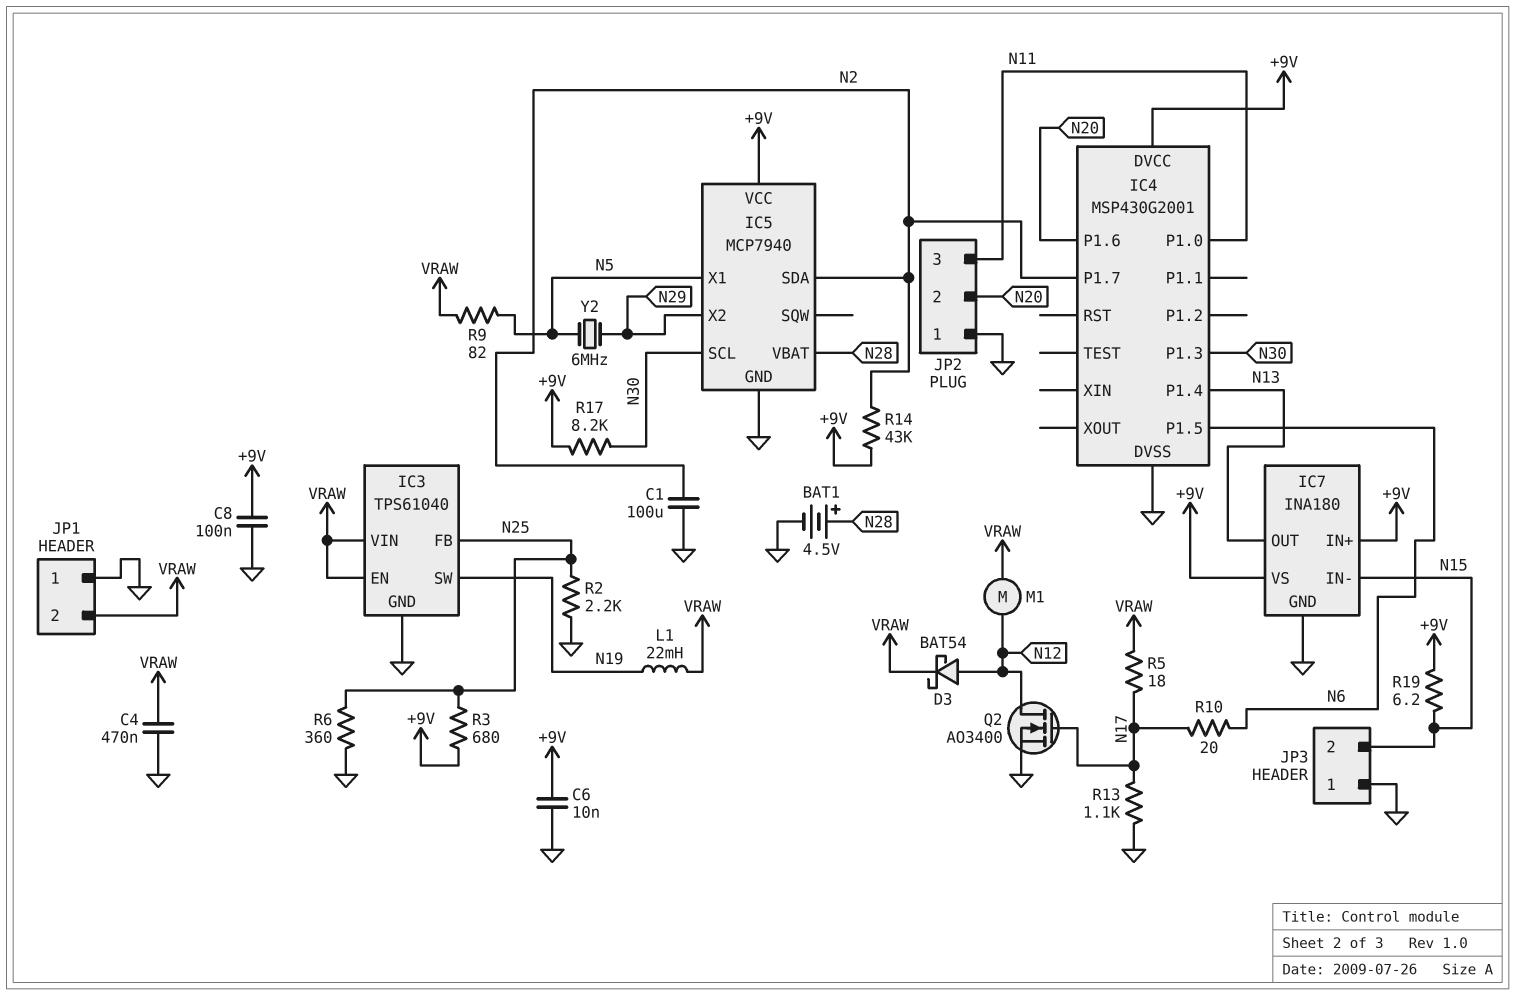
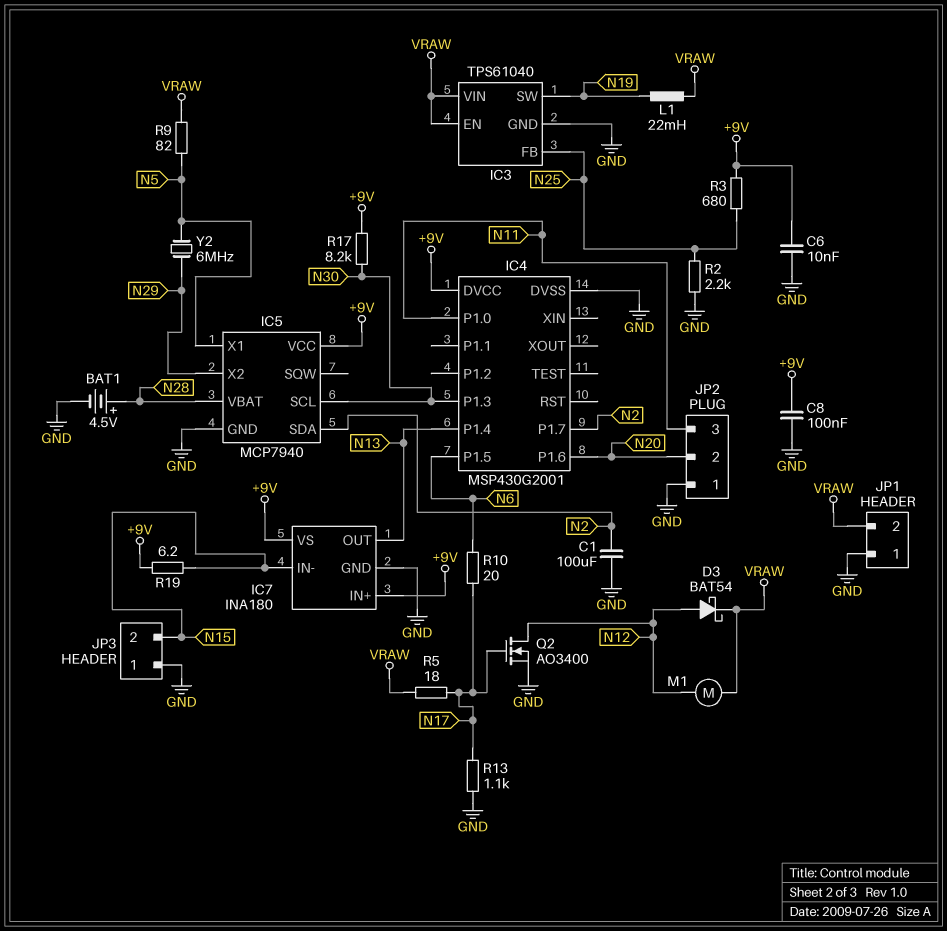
C4: 470nF (GND, VRAW) -> none
R6: 360 (GND, N25) -> none
R14: 43k (+9V, N2) -> none

